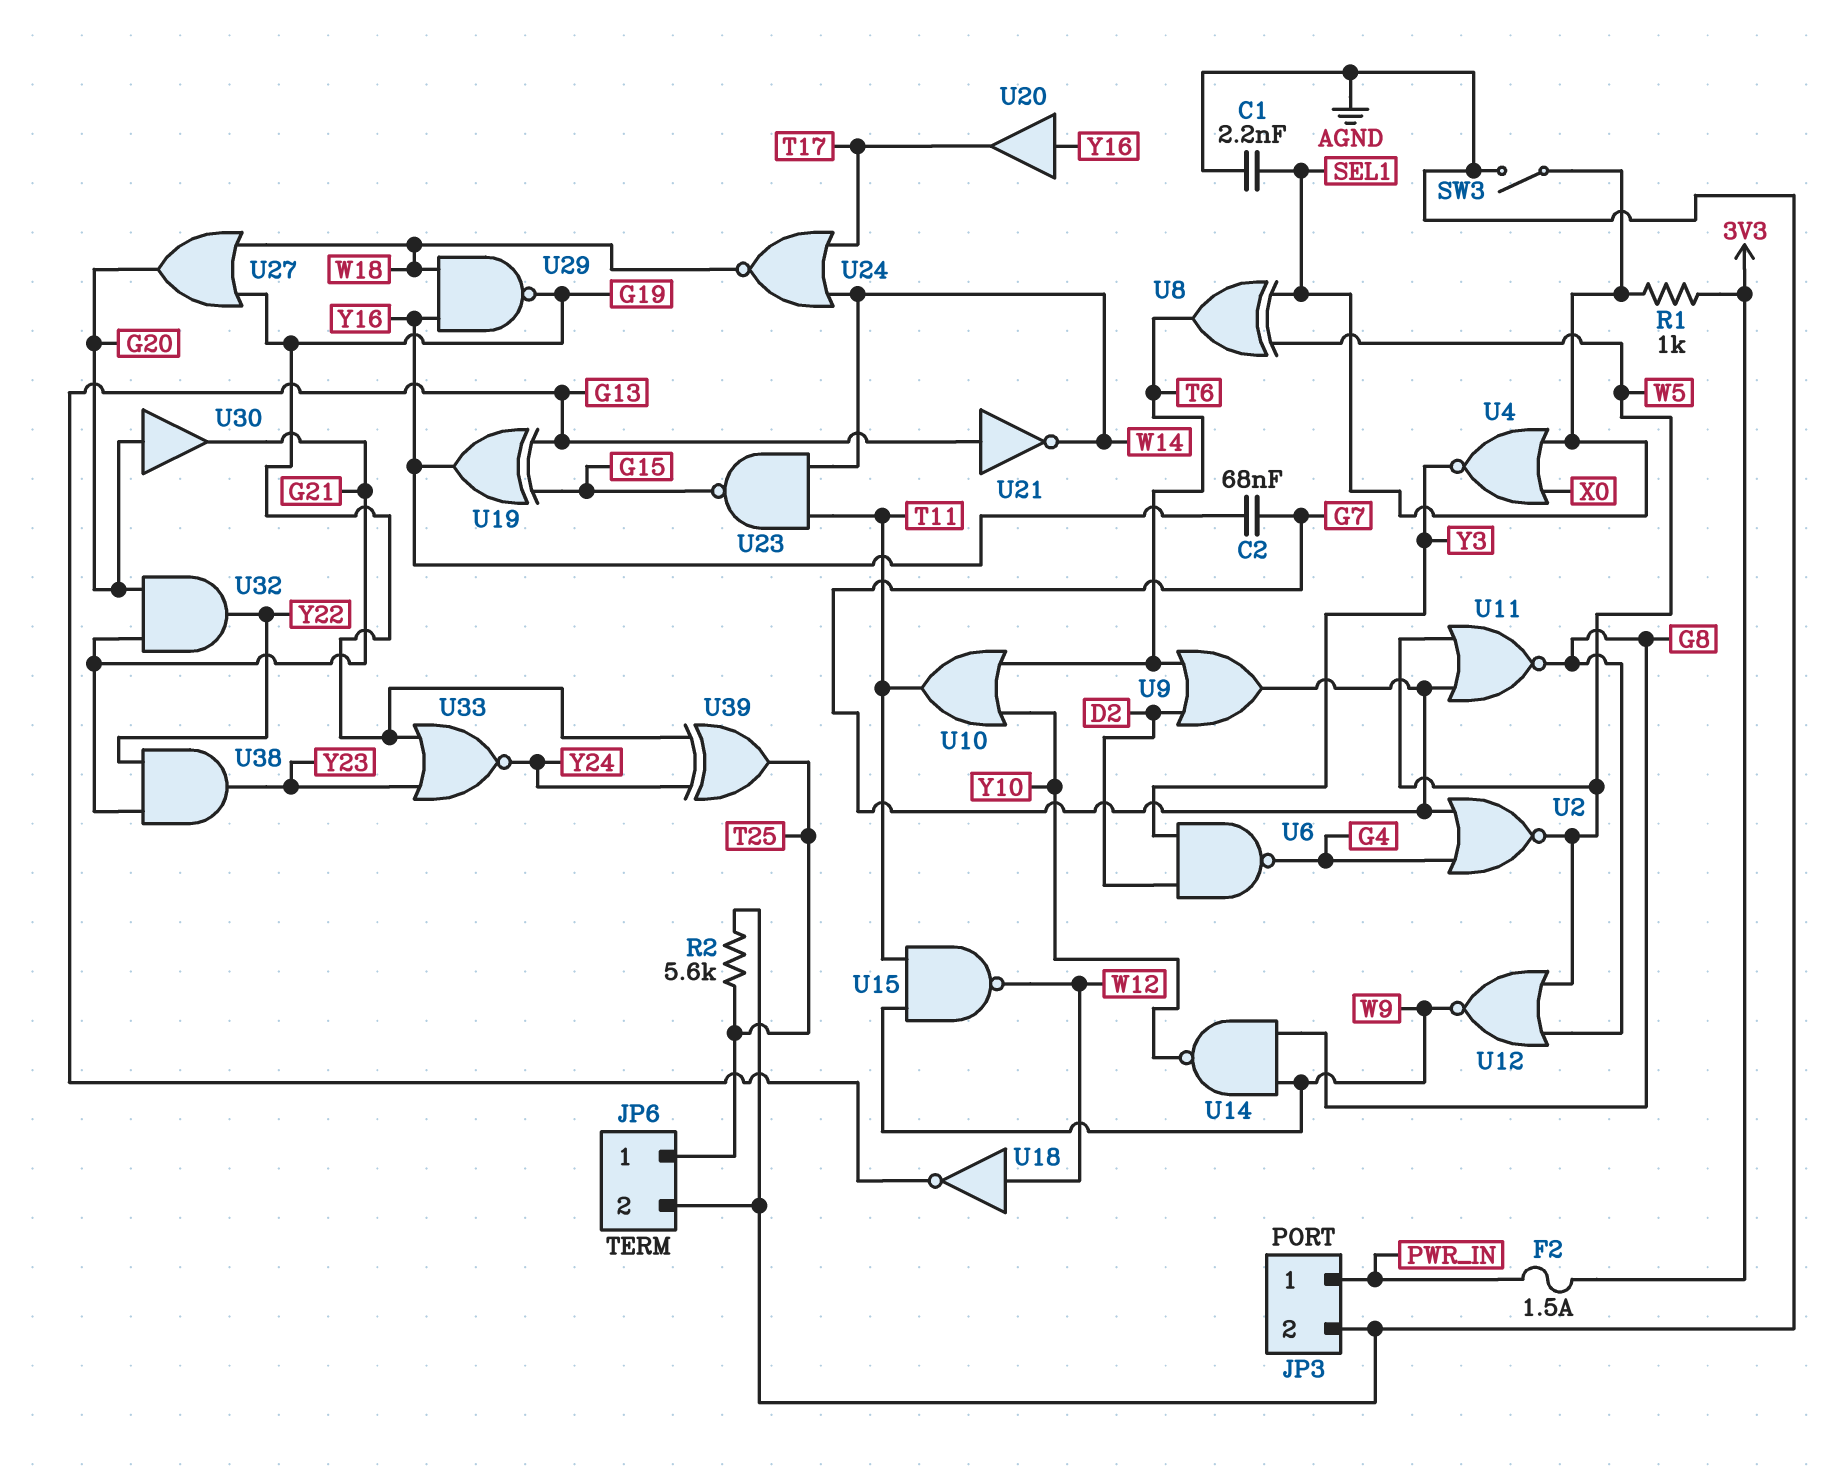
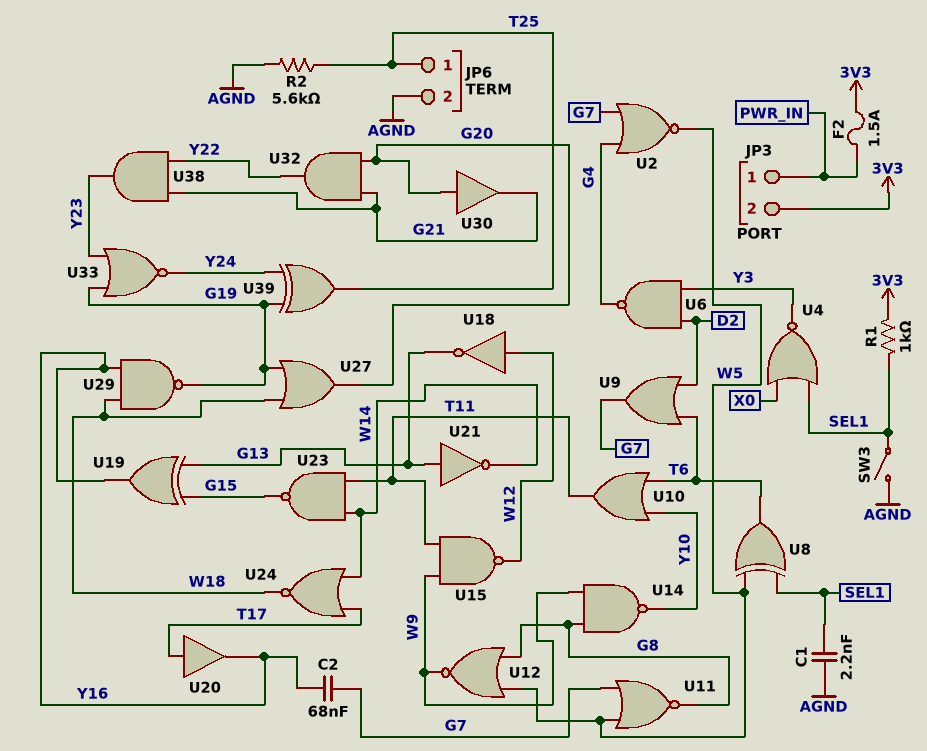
JP3 pin 2: AGND -> 3V3
U20: buffer (in Y16, out T17) -> buffer (in T17, out Y16)

